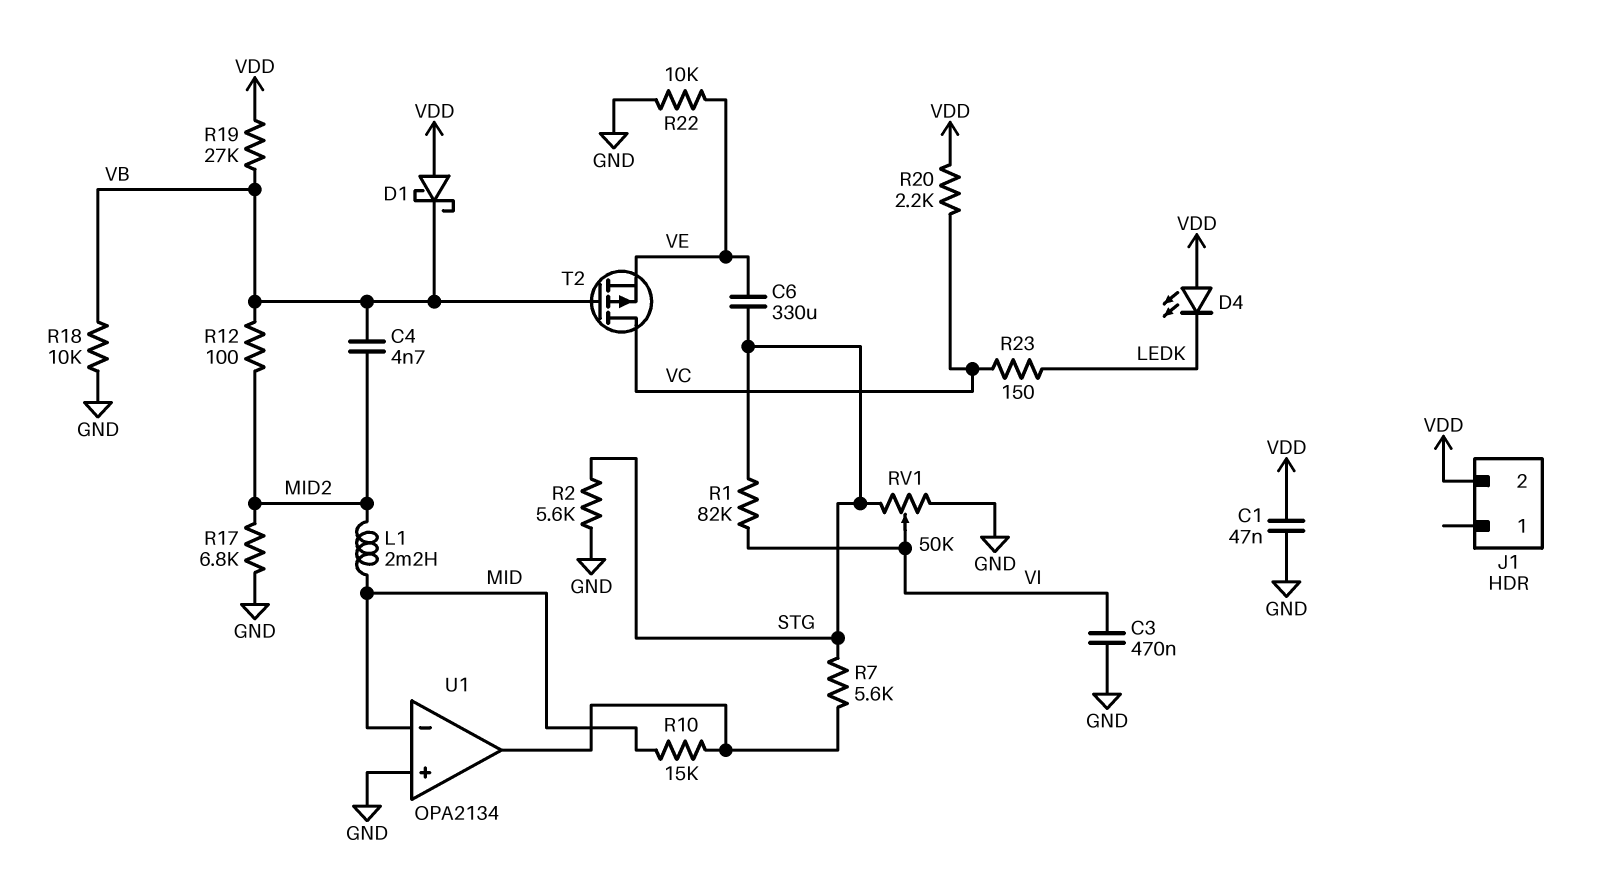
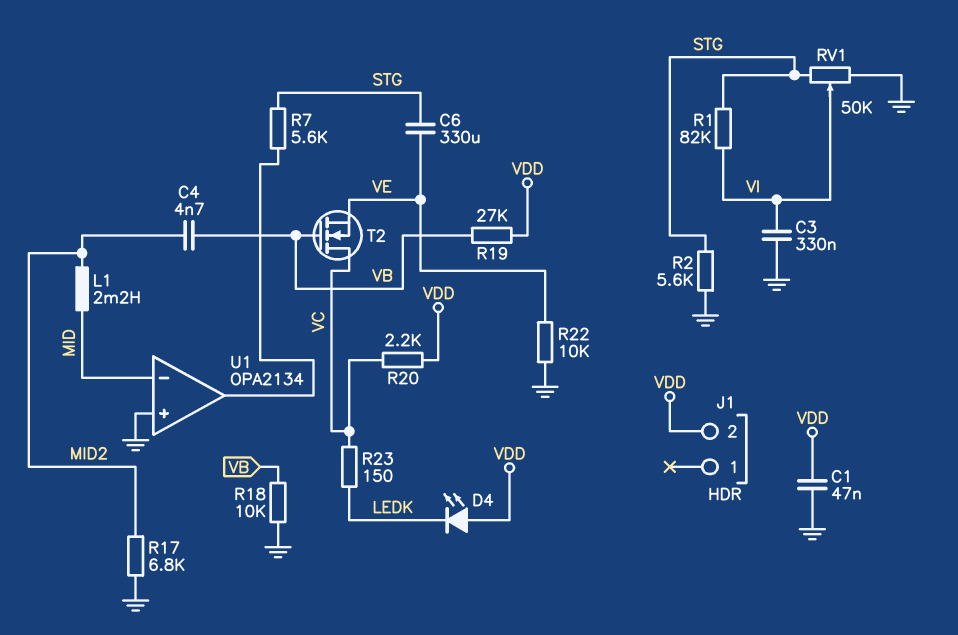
C3: 470nF (GND, VI) -> 330nF (GND, VI)
D1: schottky (A VDD, K VB) -> none
R10: 15k (MID, U1/out) -> none
R12: 100 (MID2, VB) -> none
T2: PMOS (G VB, D VC, S VE) -> NMOS (G VB, D VC, S VE)

